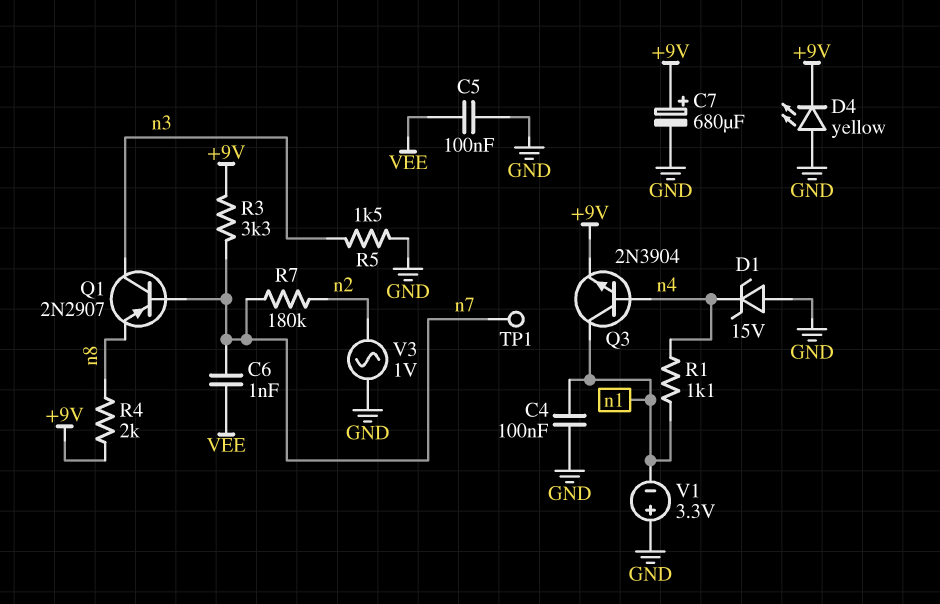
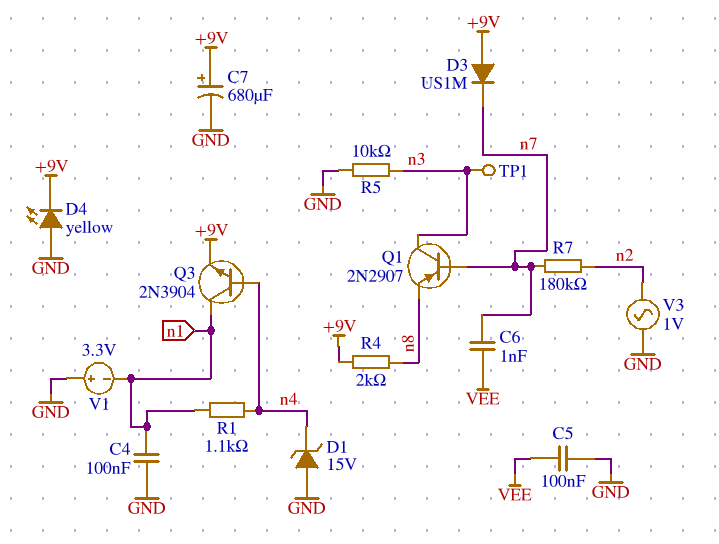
D3: none -> diode US1M (A +9V, K n7)
R3: 3.3k (+9V, n7) -> none
R5: 1.5k (GND, n3) -> 10k (GND, n3)
TP1: test point (n7) -> test point (n3)

